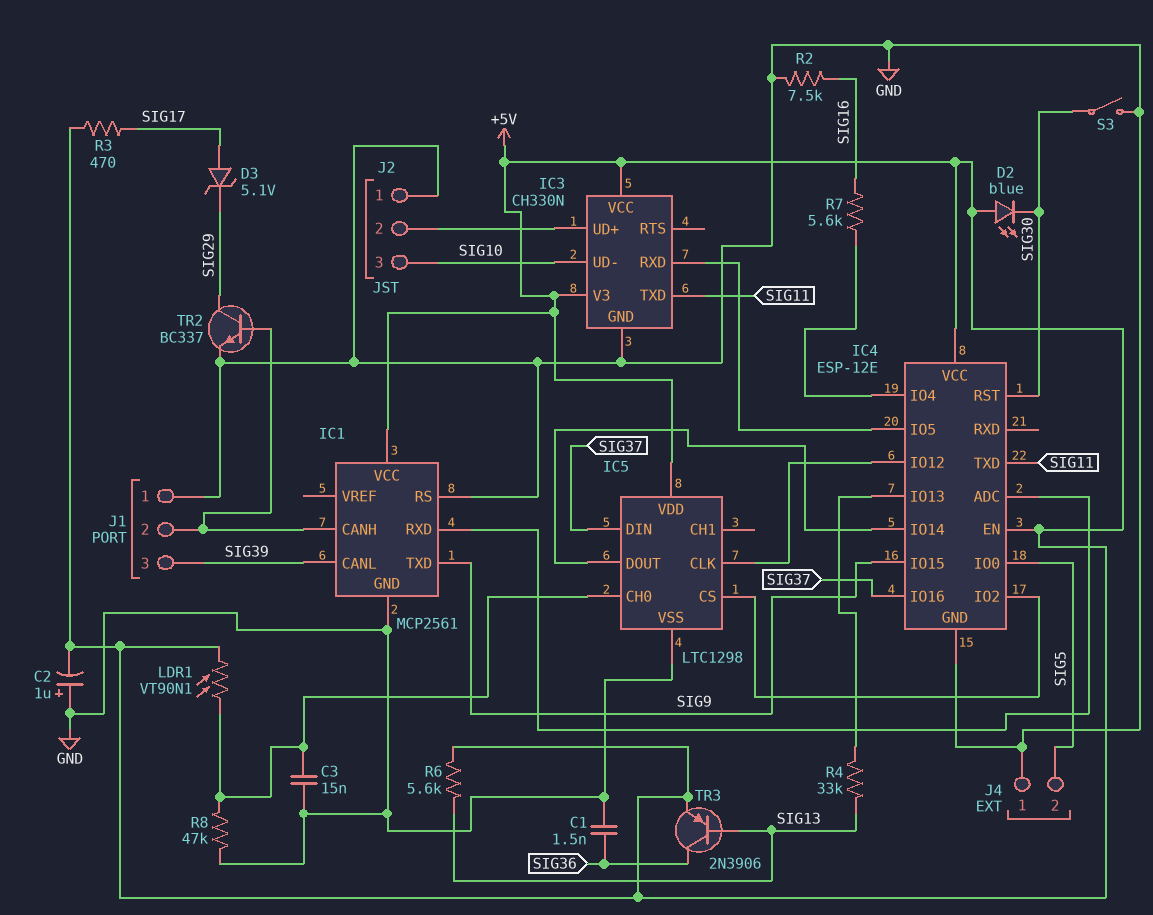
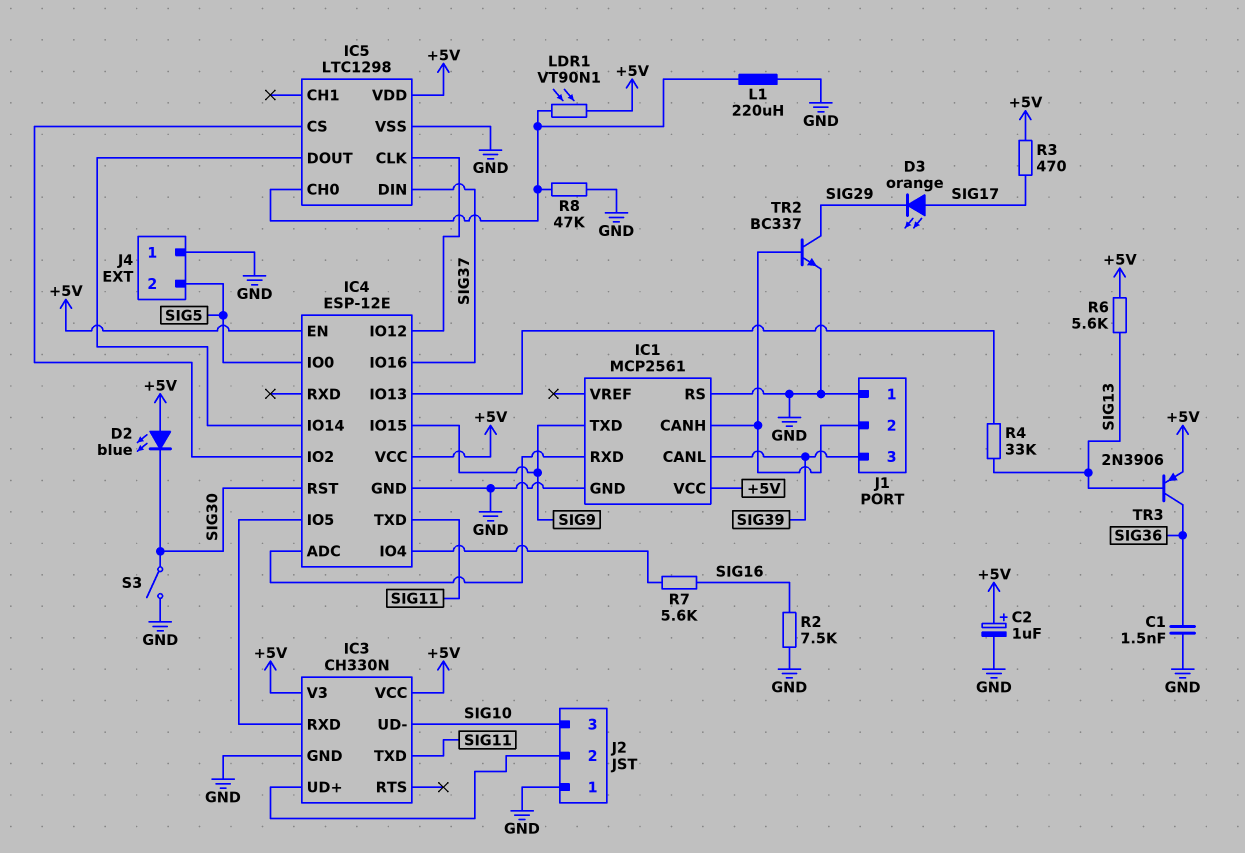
C2: 1uF (plus GND, minus +5V) -> 1uF (plus +5V, minus GND)
C3: 15nF (GND, IC5/CH0) -> none
D3: zener 5.1V (A SIG17, K SIG29) -> LED orange (A SIG17, K SIG29)
L1: none -> 220uH (GND, IC5/CH0)

